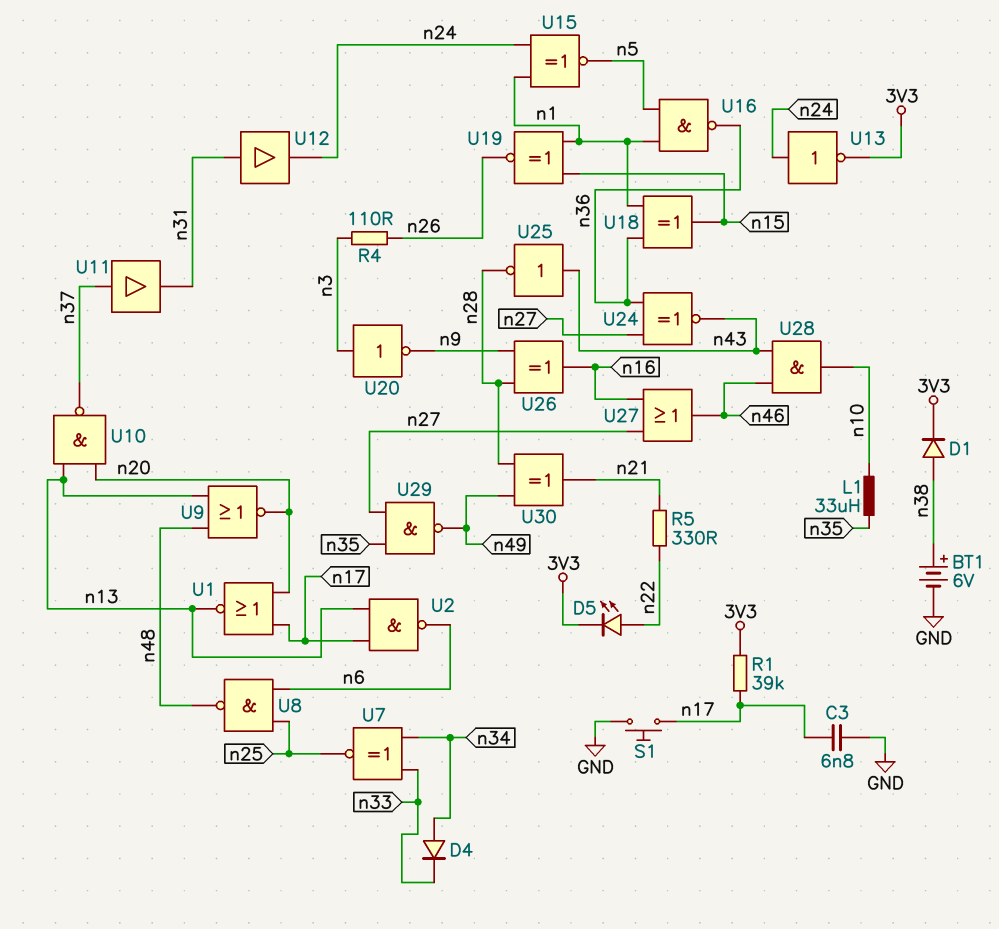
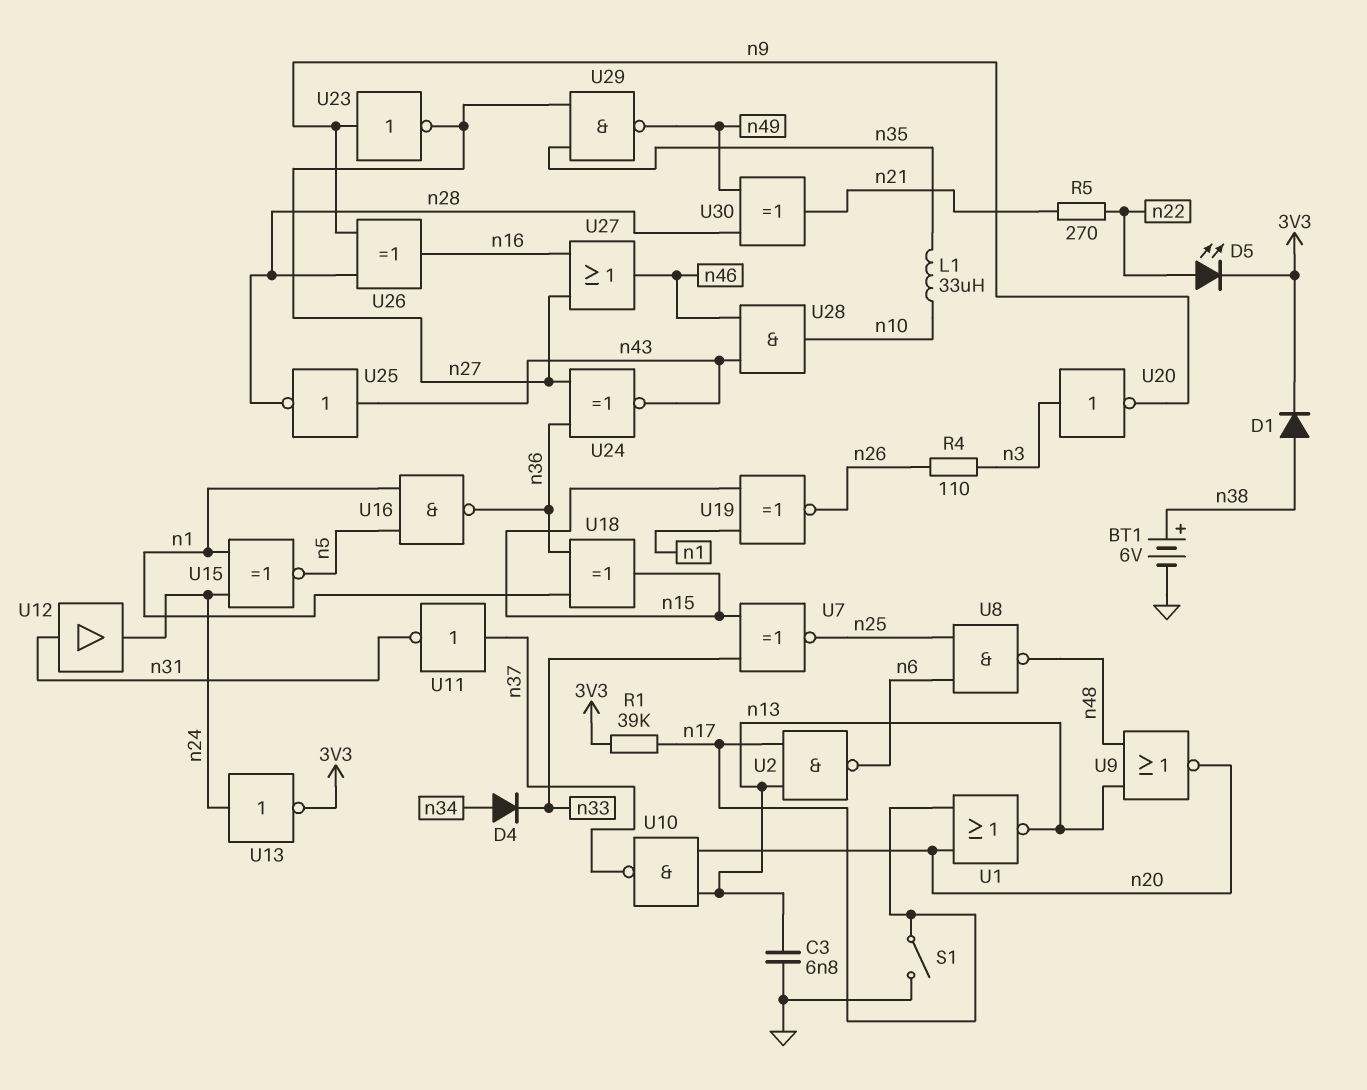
C3: 6.8nF (GND, n17) -> 6.8nF (GND, n13)
R5: 330 (n21, n22) -> 270 (n21, n22)
S1: button (GND, n17) -> switch (GND, n17)
U7: XNOR (in n33, in n34, out n25) -> XNOR (in n15, in n33, out n25)
U11: buffer (in n37, out n31) -> NOT (in n37, out n31)
U23: none -> NOT (in n9, out n27)

